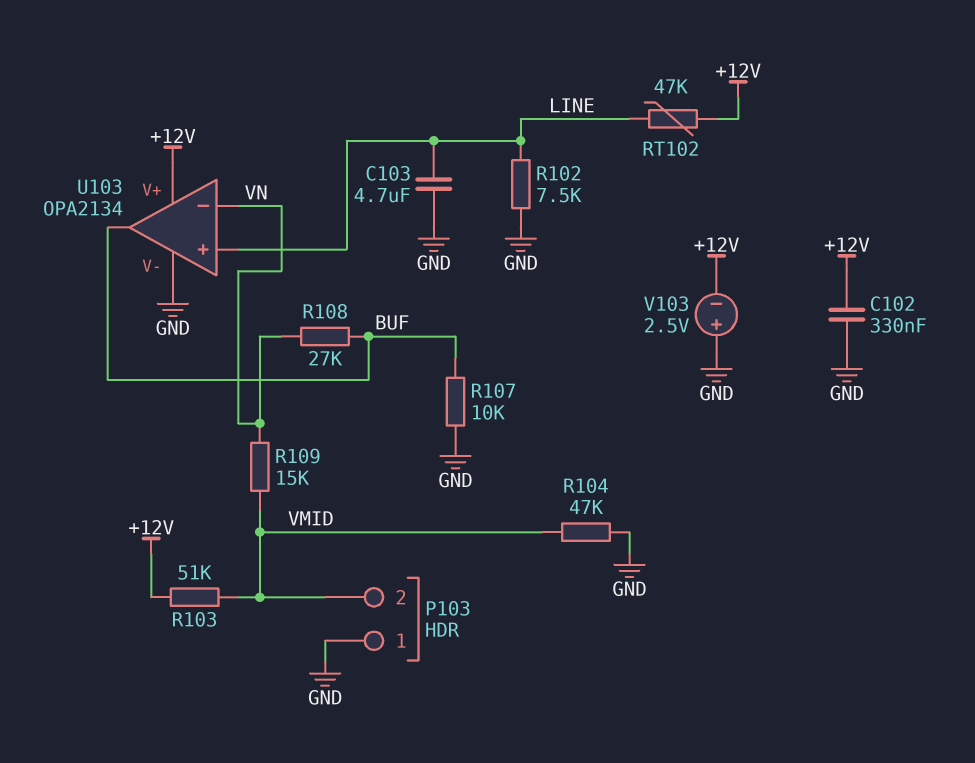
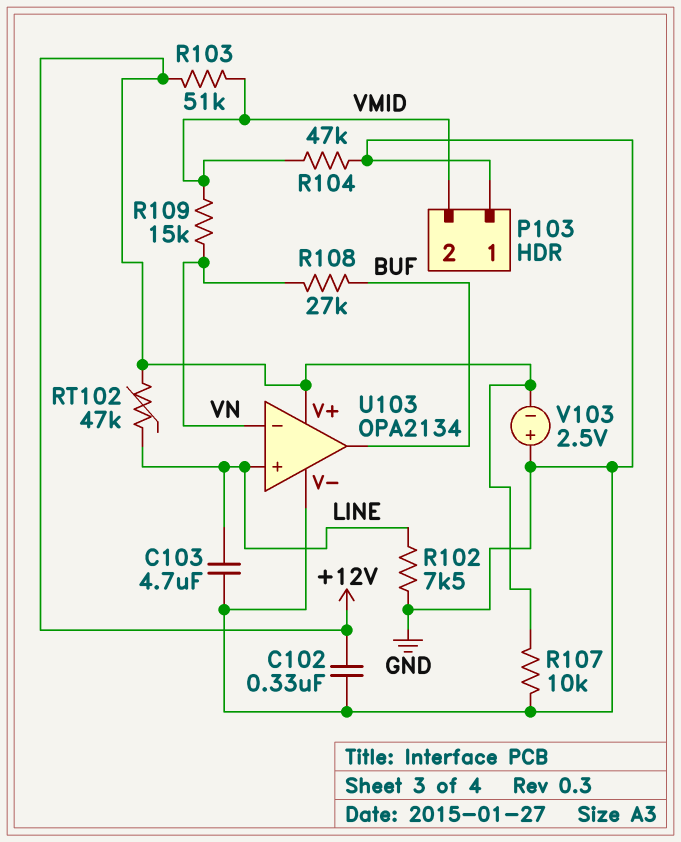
R107: 10k (BUF, GND) -> 10k (+12V, GND)

